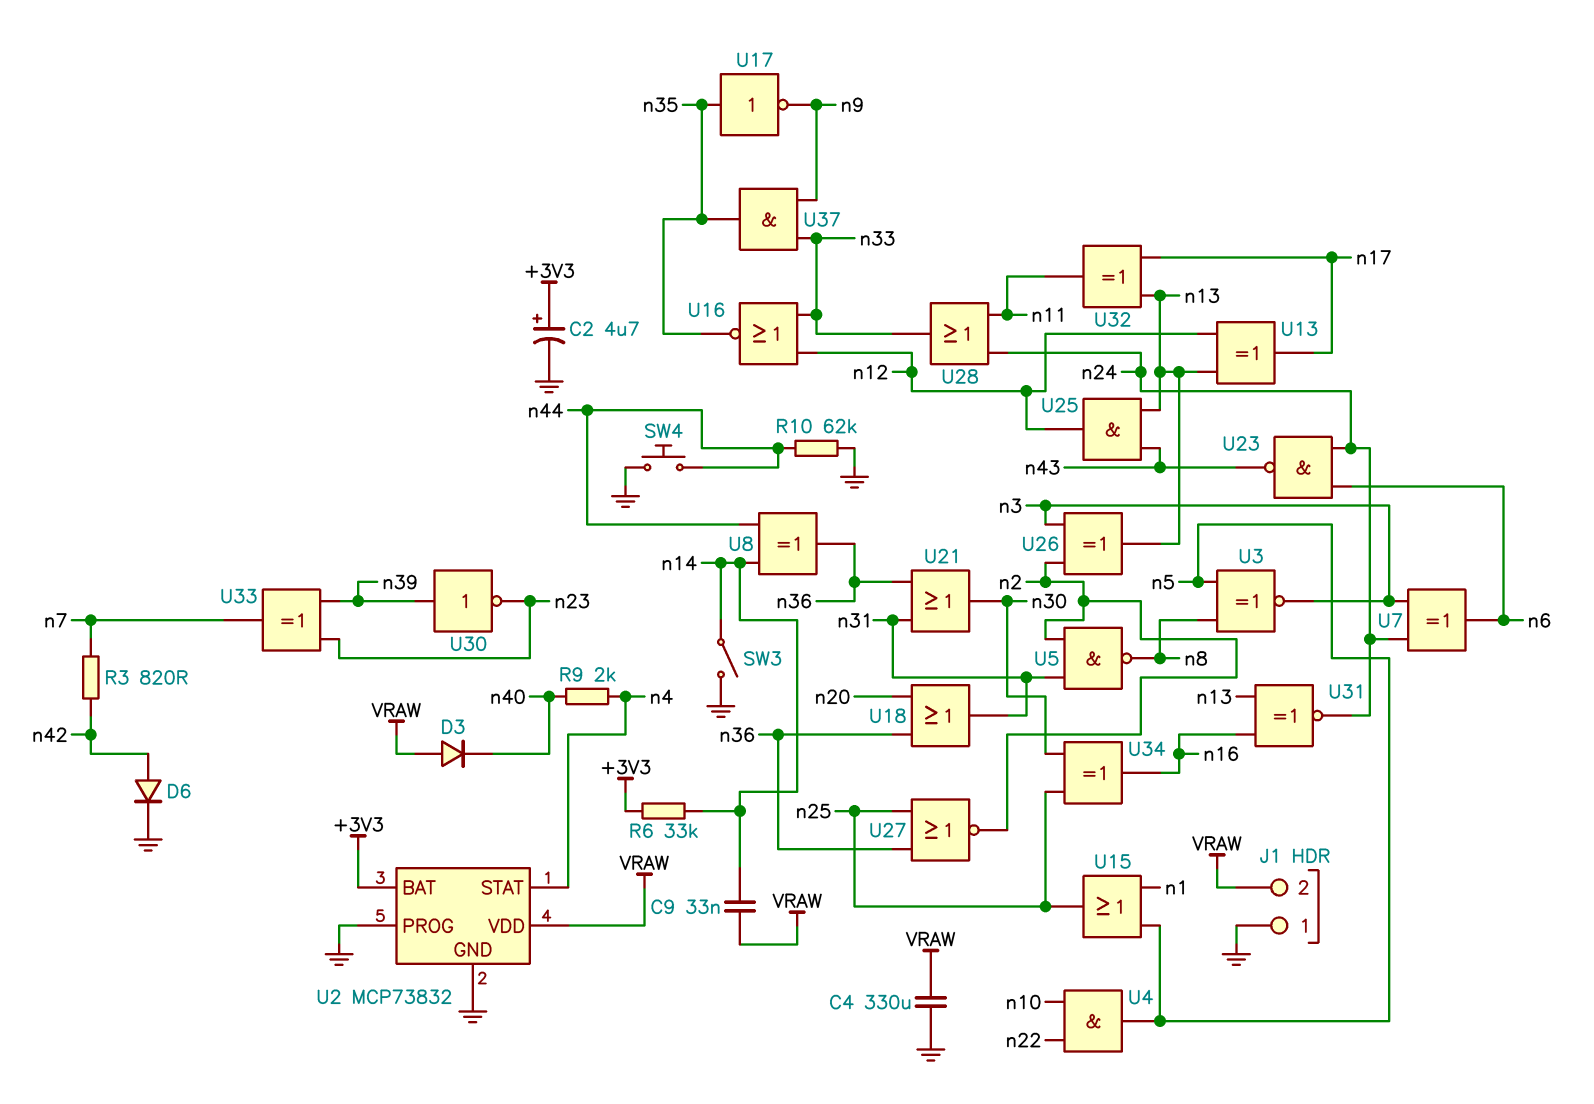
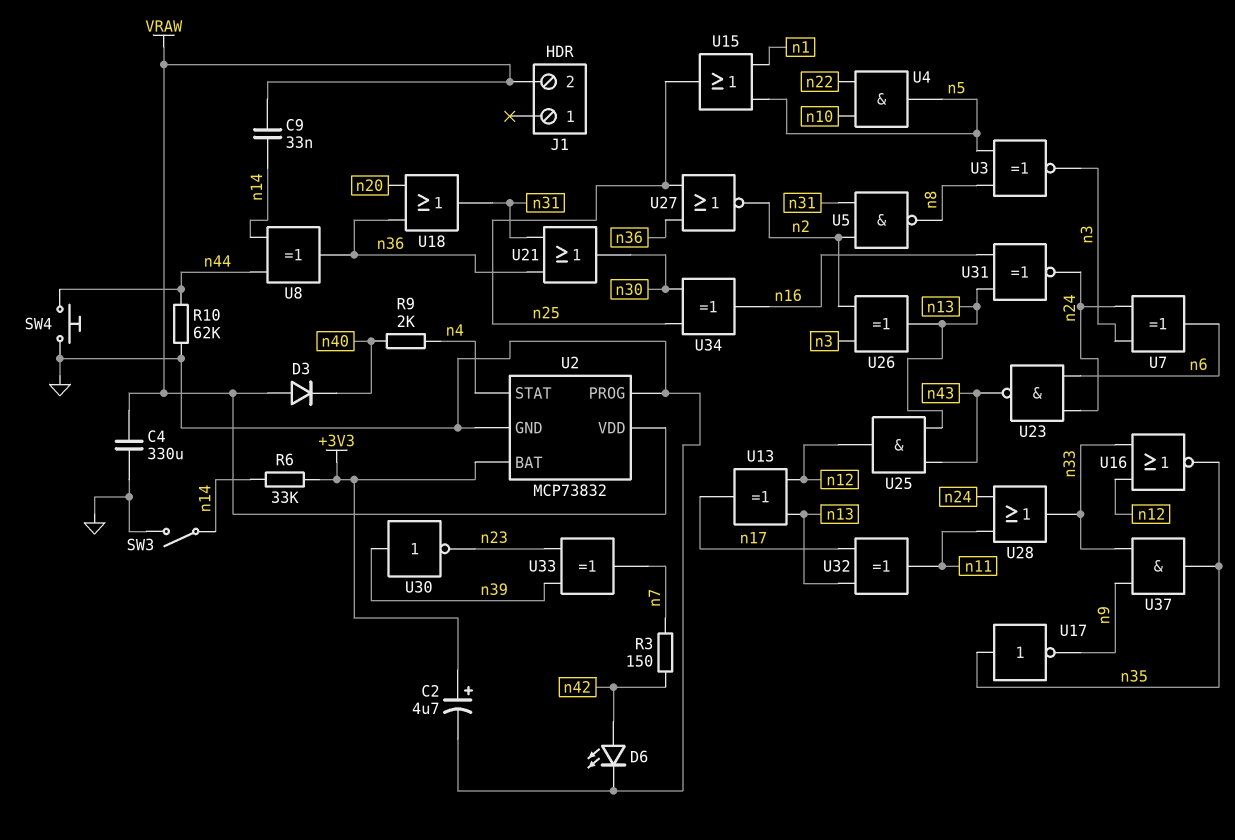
D6: diode (A n42, K GND) -> LED (A n42, K GND)
J1 pin 1: GND -> none
R3: 820 (n7, n42) -> 150 (n7, n42)

